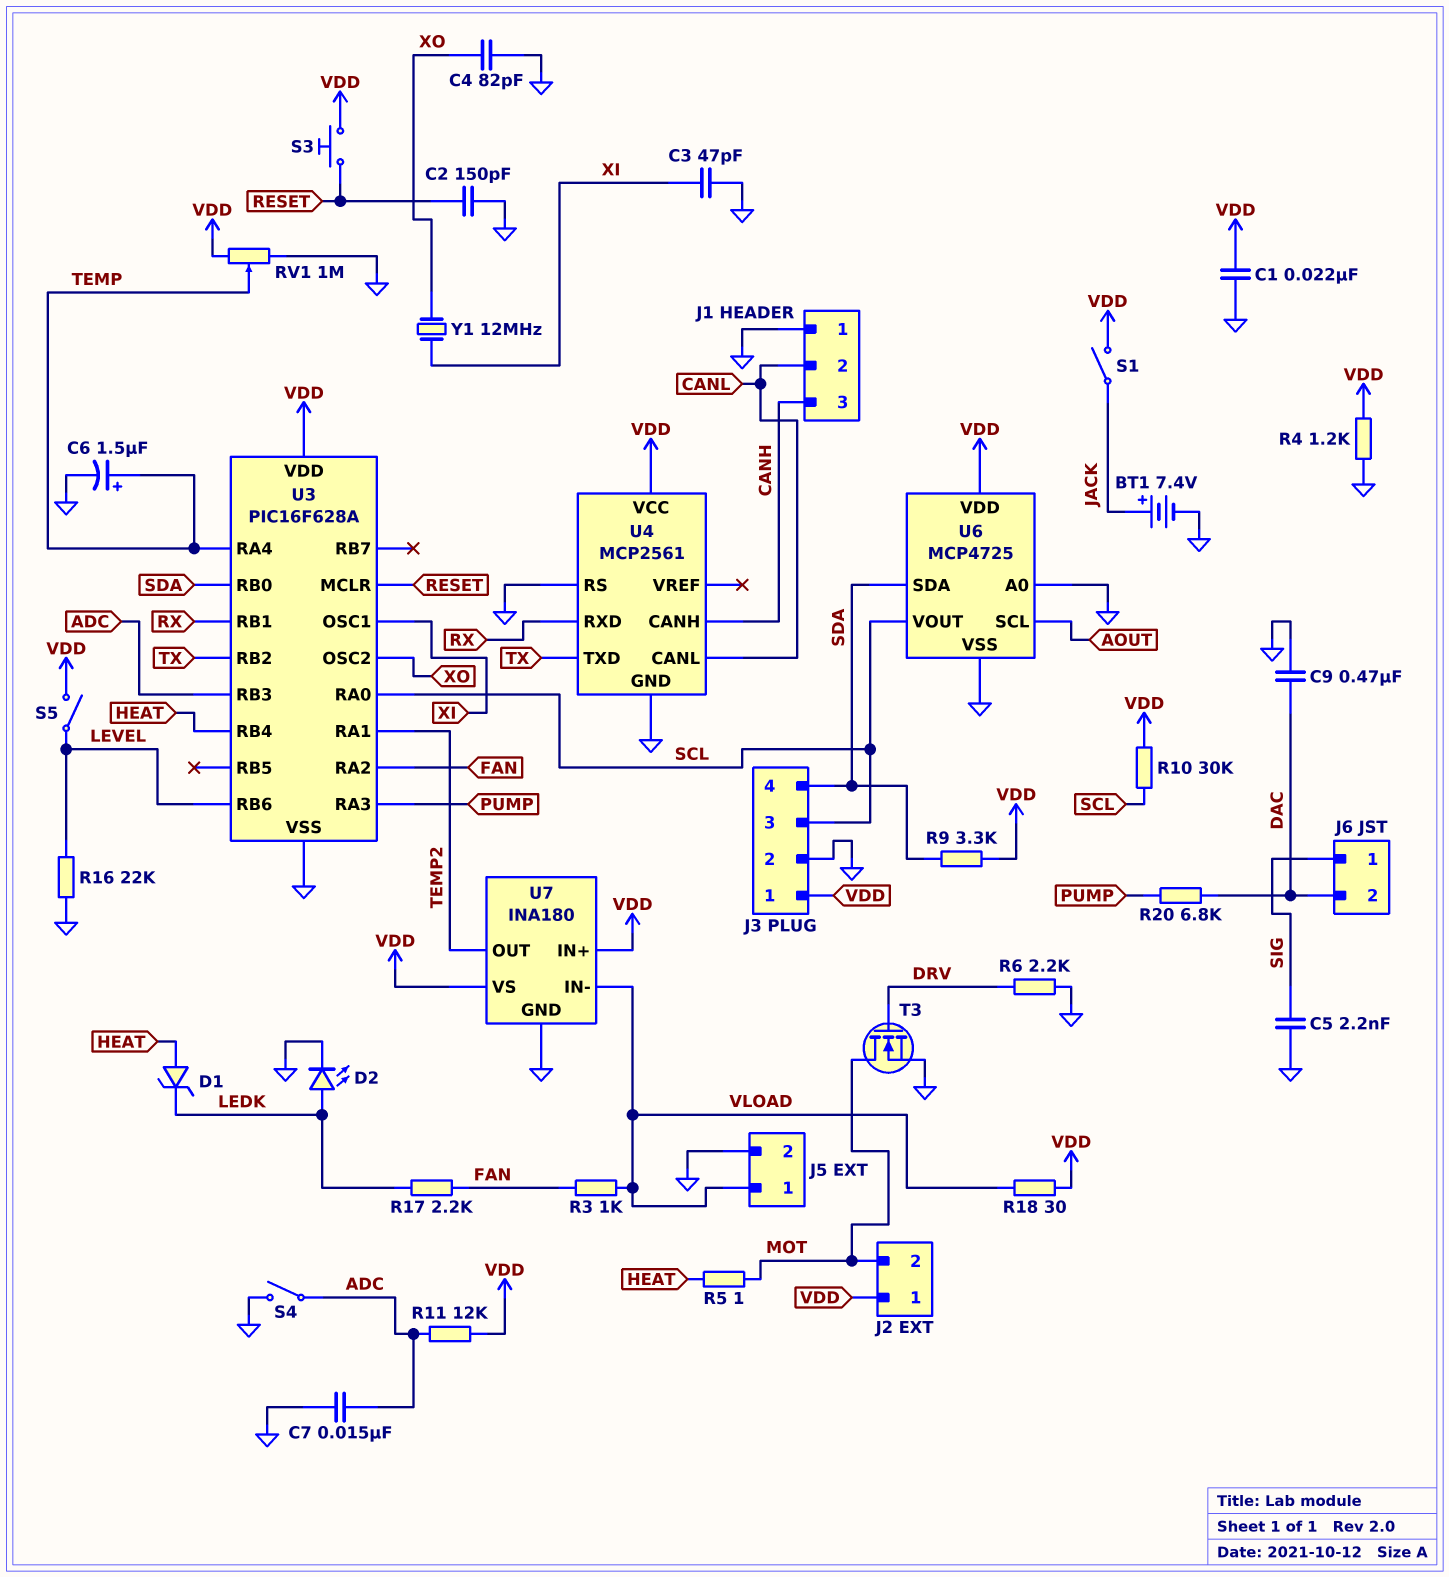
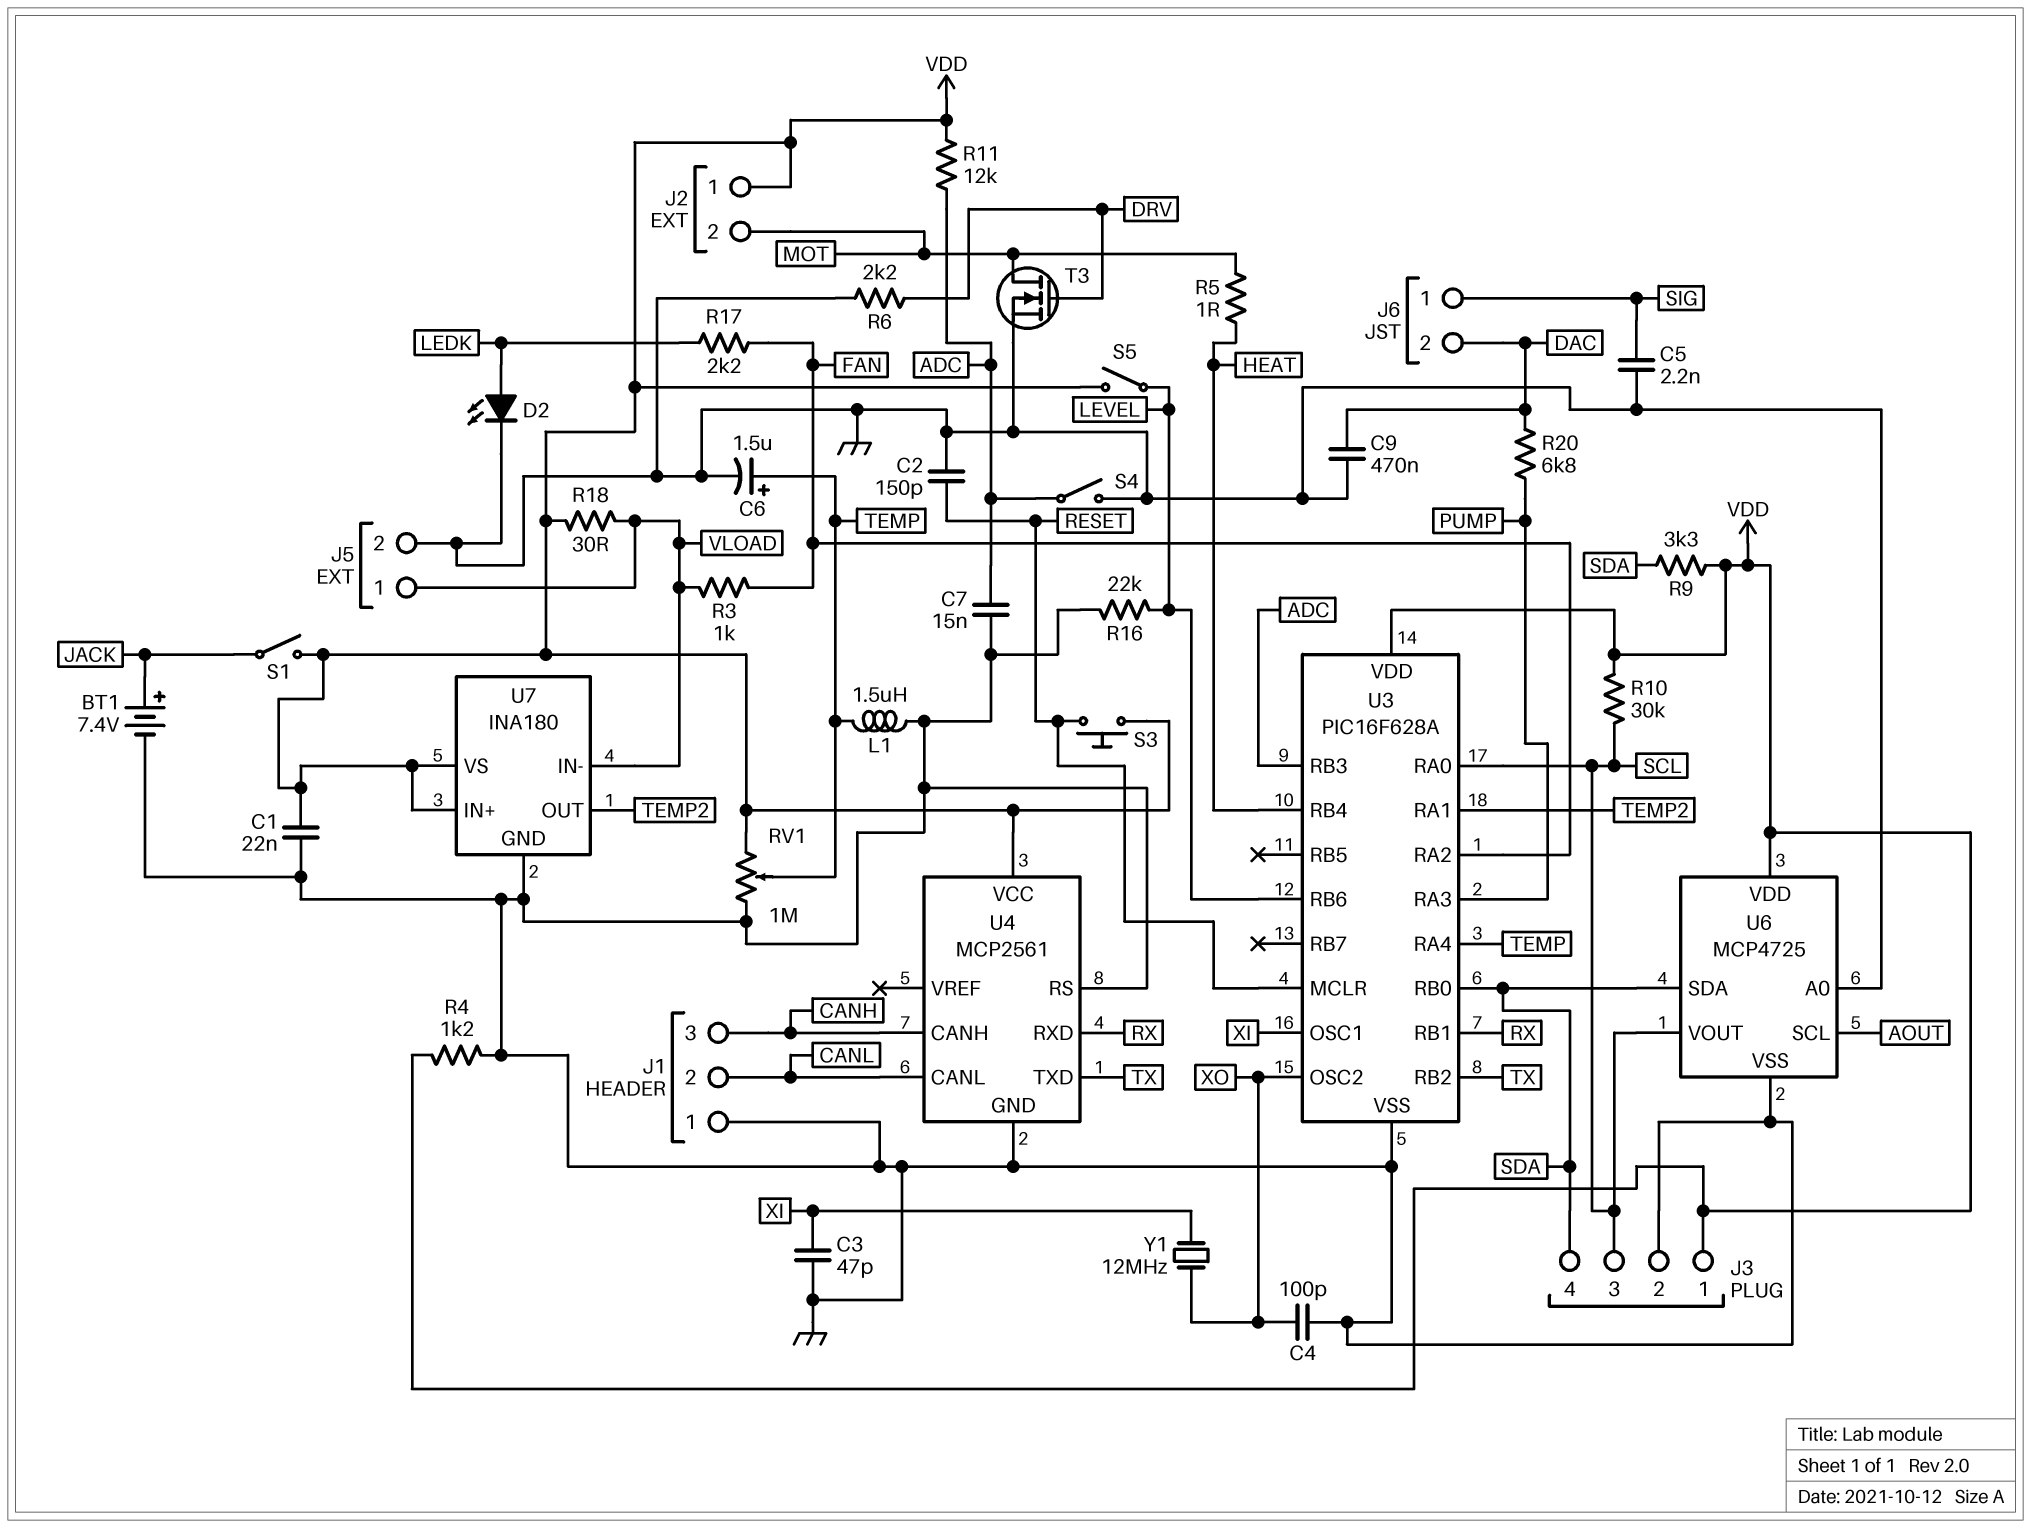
C4: 82pF (GND, XO) -> 100pF (GND, XO)
D1: zener (A HEAT, K LEDK) -> none
L1: none -> 1.5uH (GND, TEMP)

